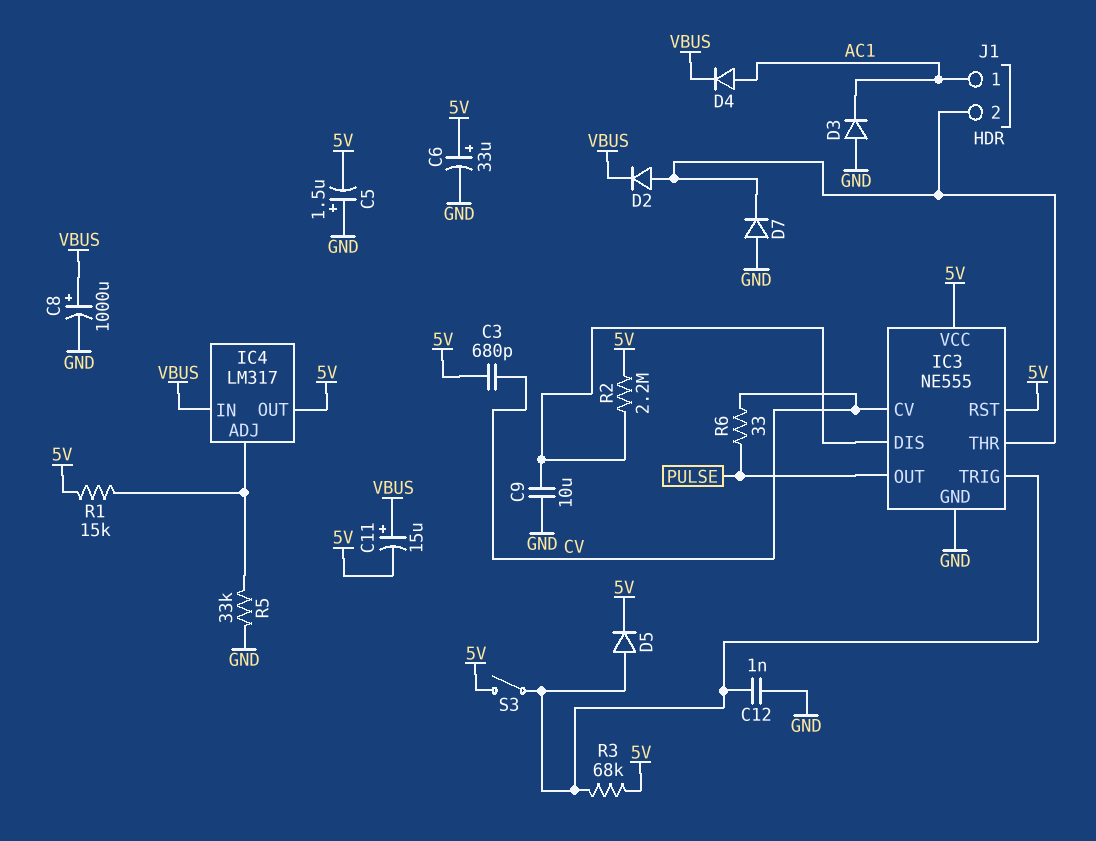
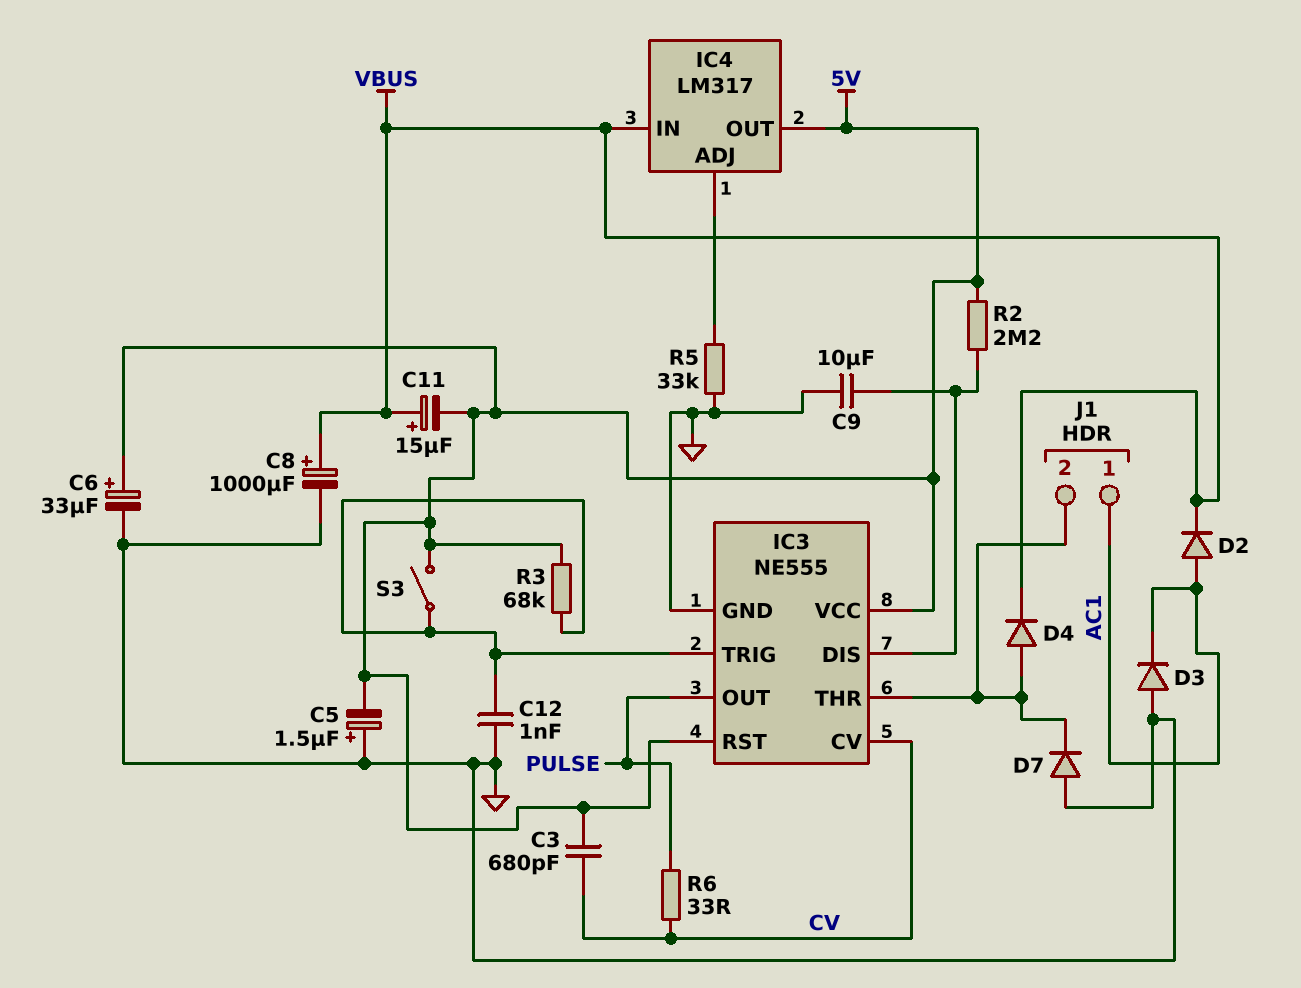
D2: diode (A IC3/THR, K VBUS) -> diode (A AC1, K VBUS)
D4: diode (A AC1, K VBUS) -> diode (A IC3/THR, K VBUS)
D5: diode (A IC3/TRIG, K 5V) -> none
R1: 15k (5V, IC4/ADJ) -> none

